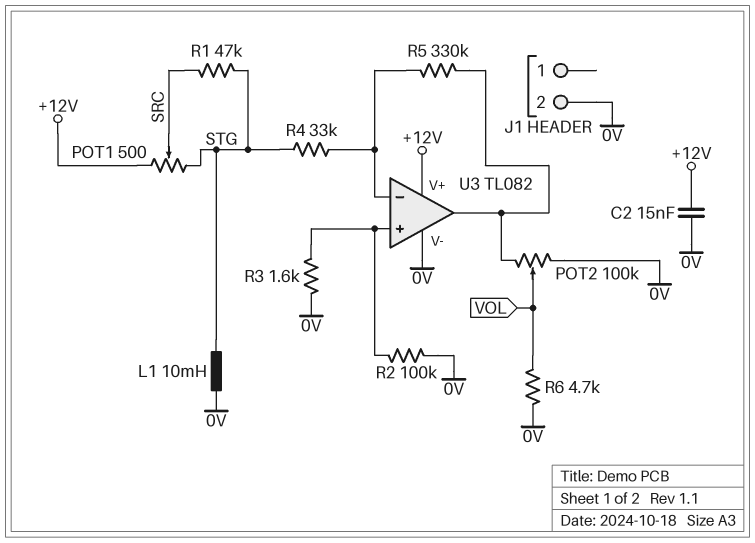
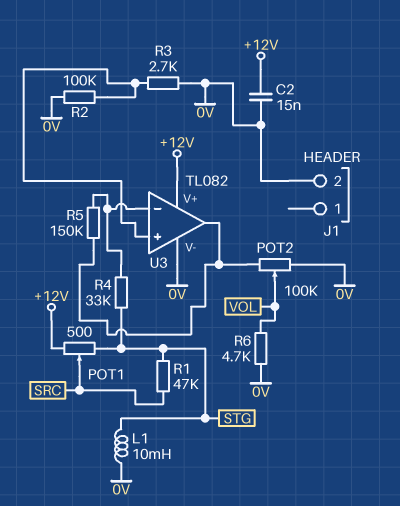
R3: 1.6k (0V, U3/in+) -> 2.7k (0V, U3/in+)
R5: 330k (U3/in-, U3/out) -> 150k (U3/in-, U3/out)

